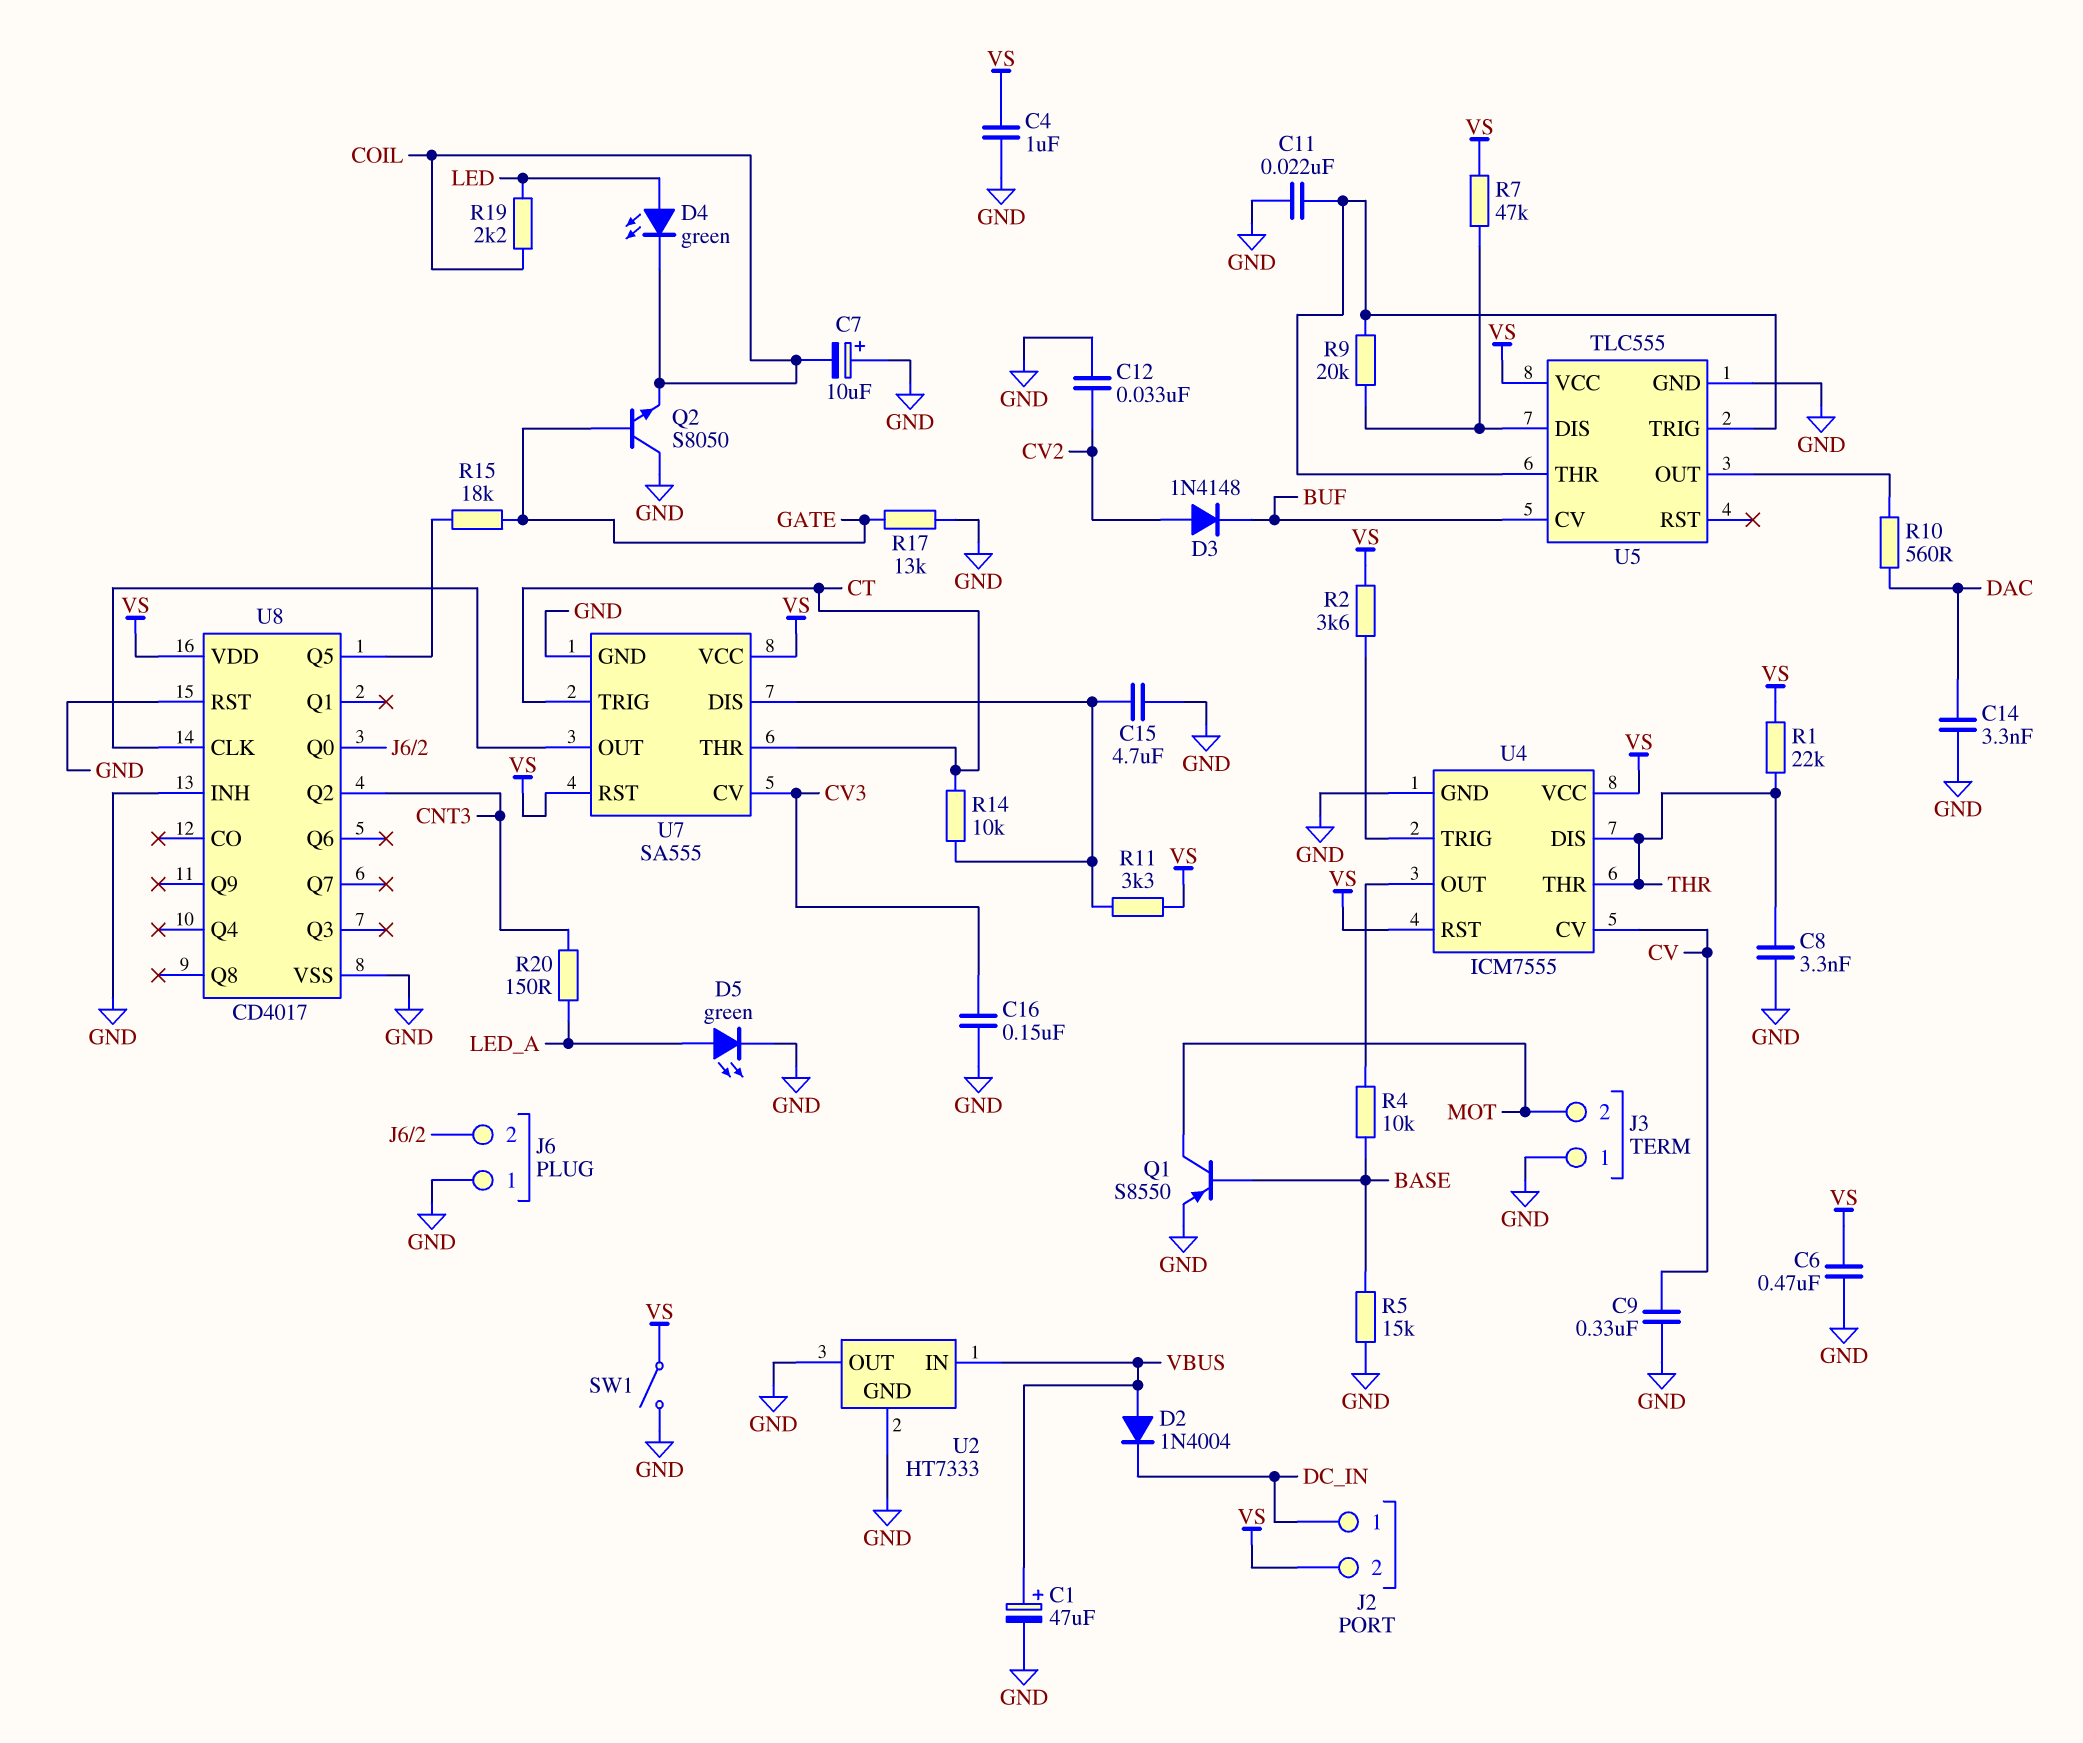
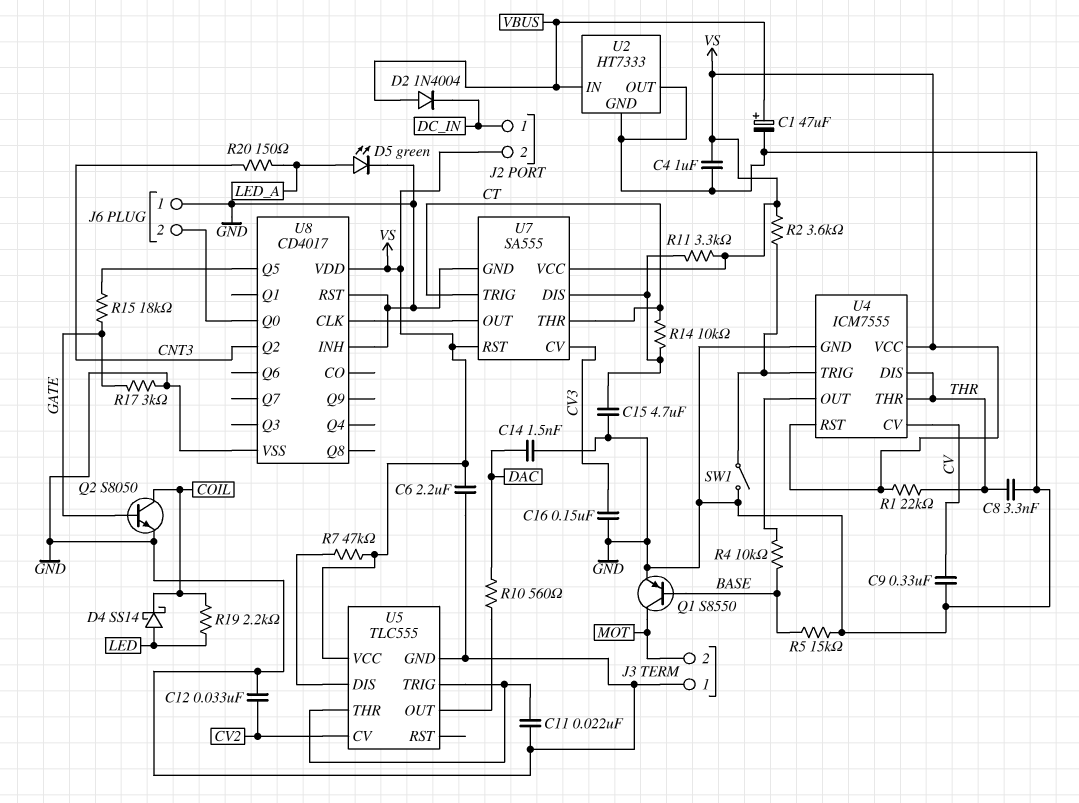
C6: 470nF (GND, VS) -> 2.2uF (GND, VS)
C7: 10uF (plus GND, minus COIL) -> none
C14: 3.3nF (DAC, GND) -> 1.5nF (DAC, GND)
D3: diode 1N4148 (A CV2, K BUF) -> none
D4: LED green (A LED, K COIL) -> schottky SS14 (A LED, K COIL)
Q2: NPN S8050 (B GATE, C GND, E COIL) -> NPN S8050 (B GATE, C COIL, E GND)
R9: 20k (U5/DIS, U5/THR) -> none
R17: 13k (GATE, GND) -> 3k (GATE, GND)
SW1: switch (GND, VS) -> switch (GND, U4/TRIG)
U5 pin CV: BUF -> CV2

